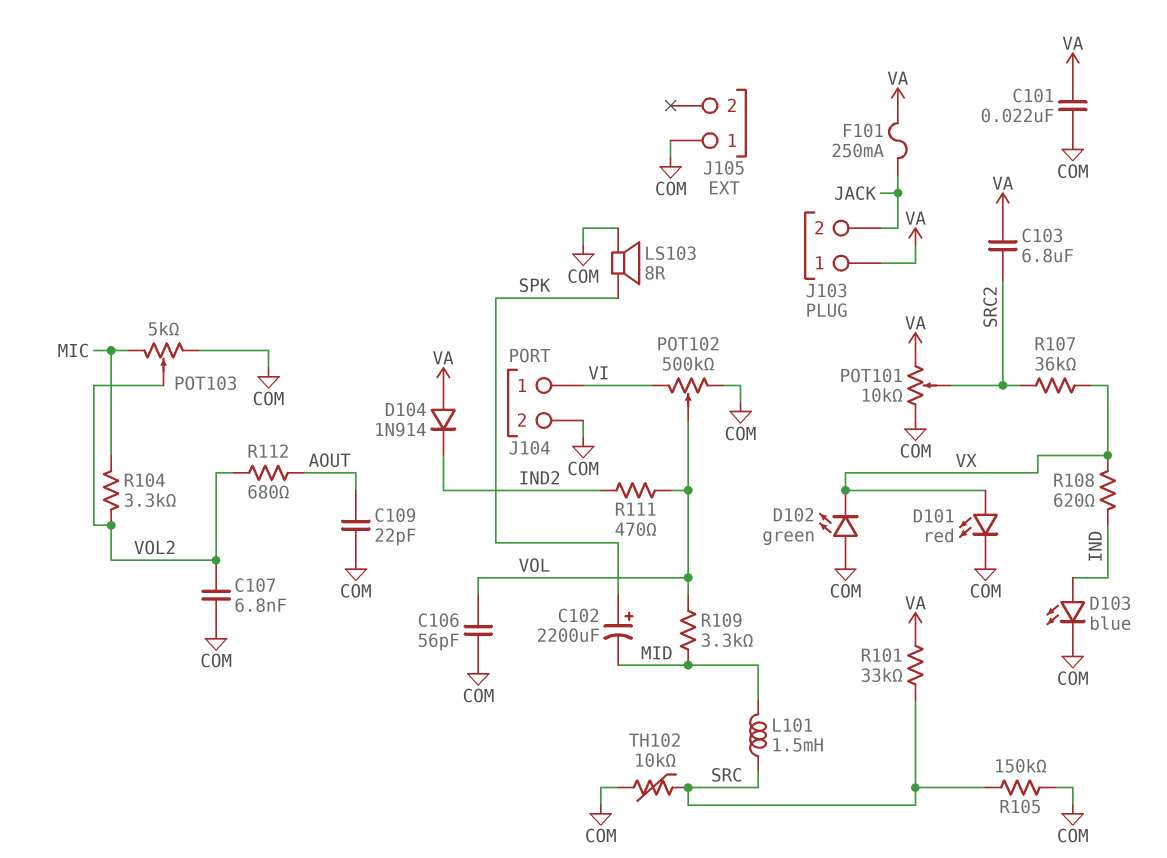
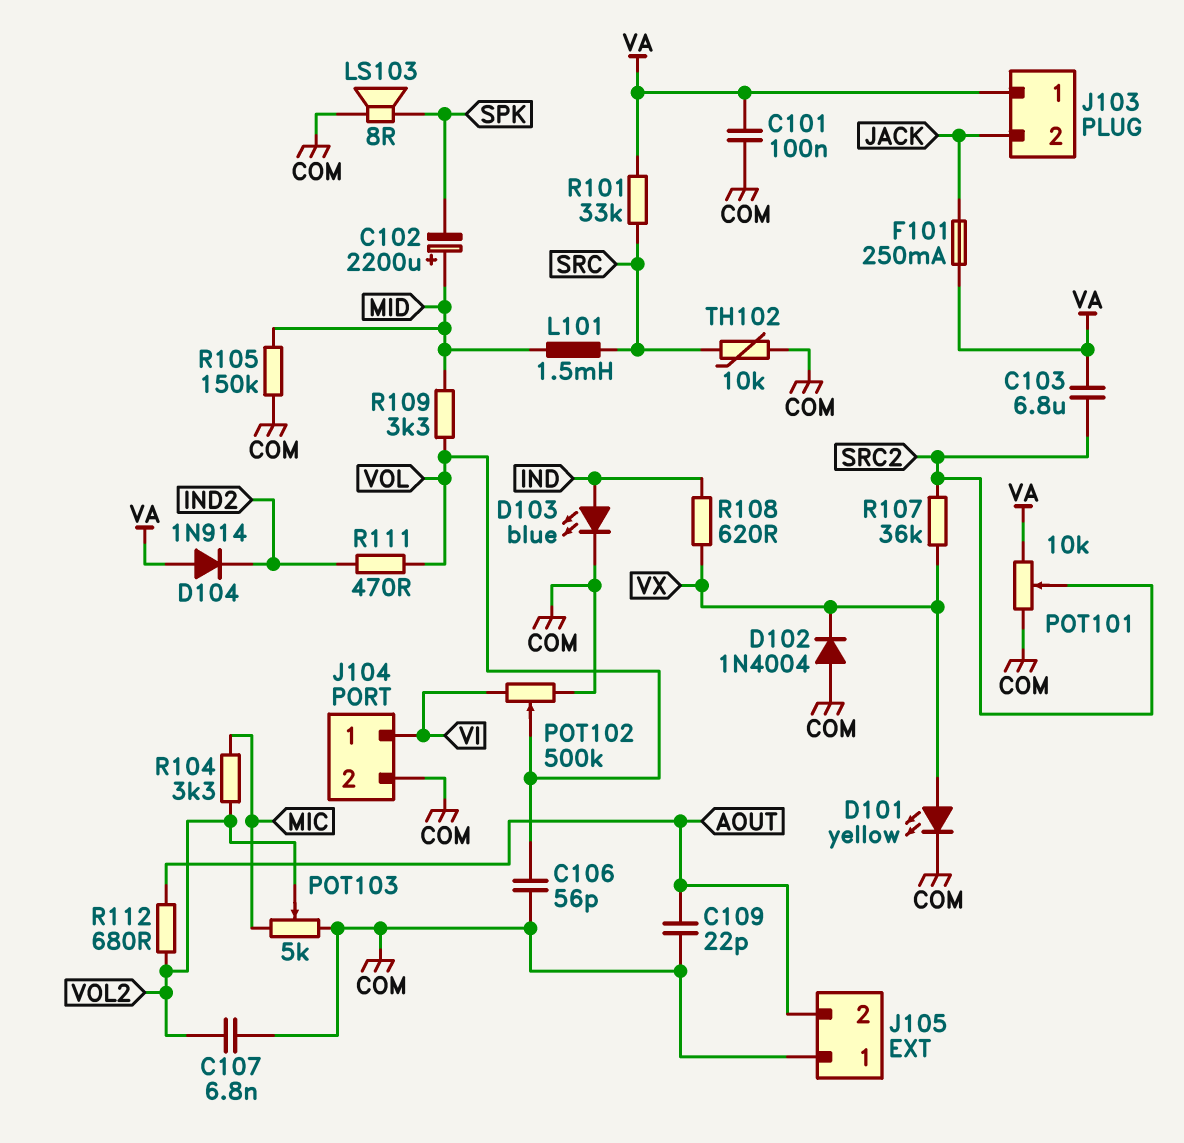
C101: 22nF (COM, VA) -> 100nF (COM, VA)
C102: 2200uF (plus SPK, minus MID) -> 2200uF (plus MID, minus SPK)
D101: LED red (A VX, K COM) -> LED yellow (A VX, K COM)
D102: LED green (A COM, K VX) -> diode 1N4004 (A COM, K VX)
J105 pin 2: none -> AOUT
R105: 150k (COM, SRC) -> 150k (COM, MID)

